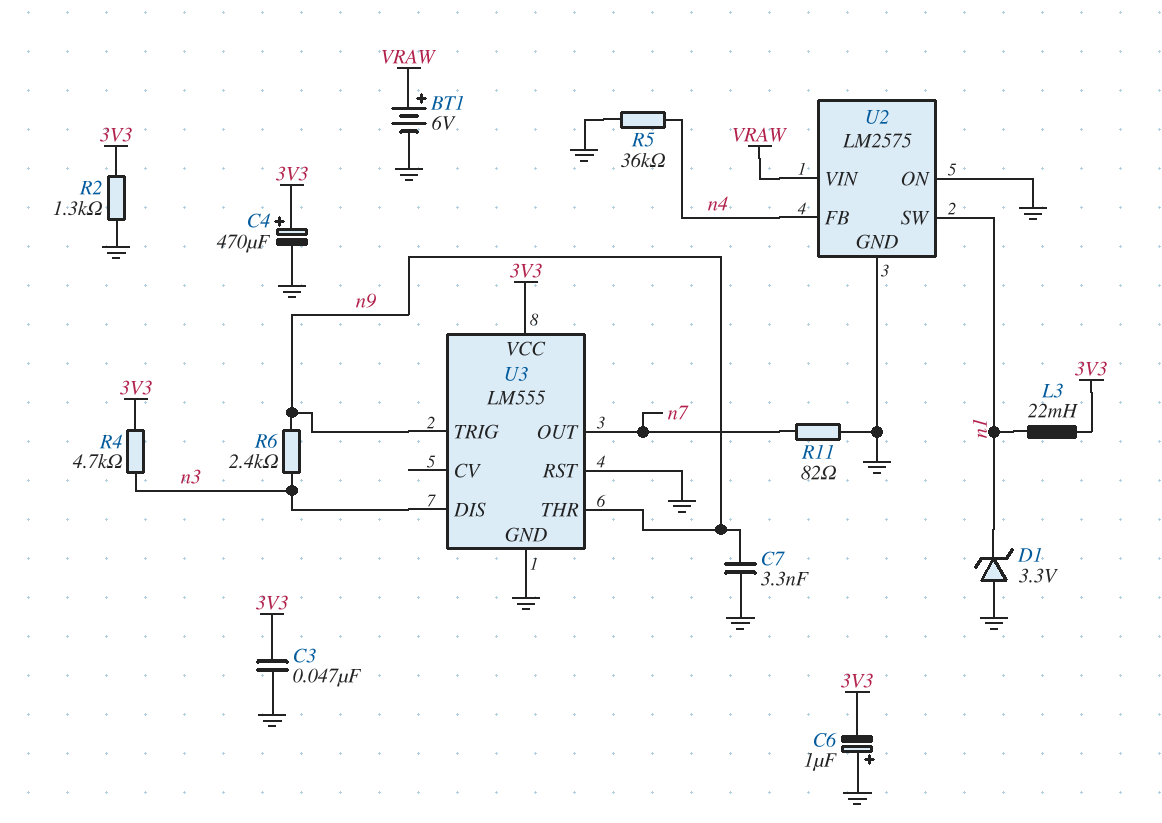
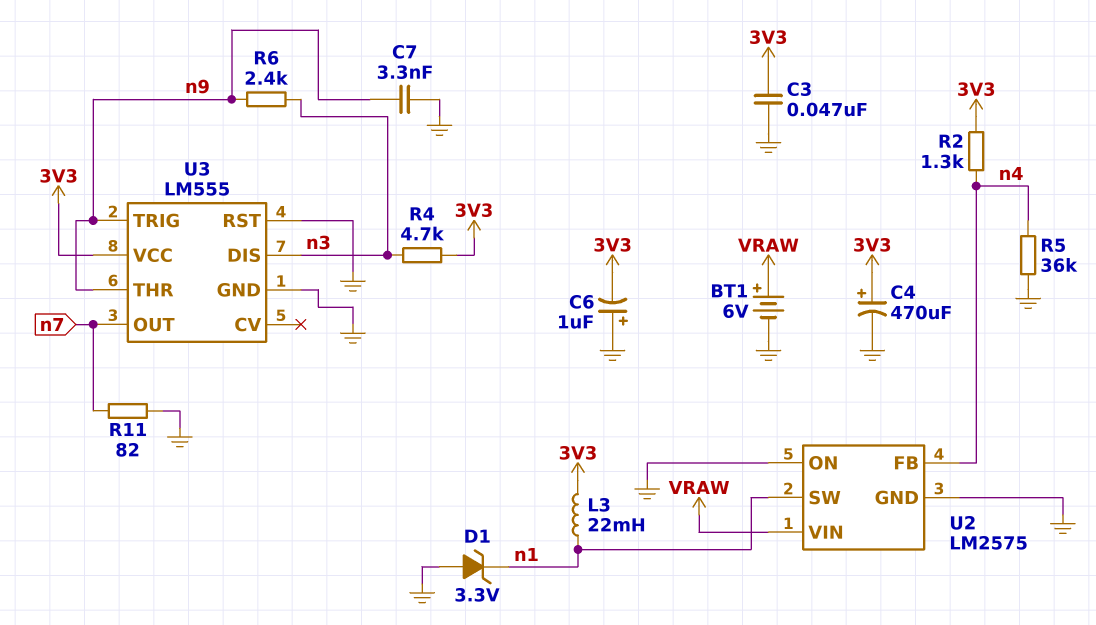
R2: 1.3k (3V3, GND) -> 1.3k (3V3, n4)

